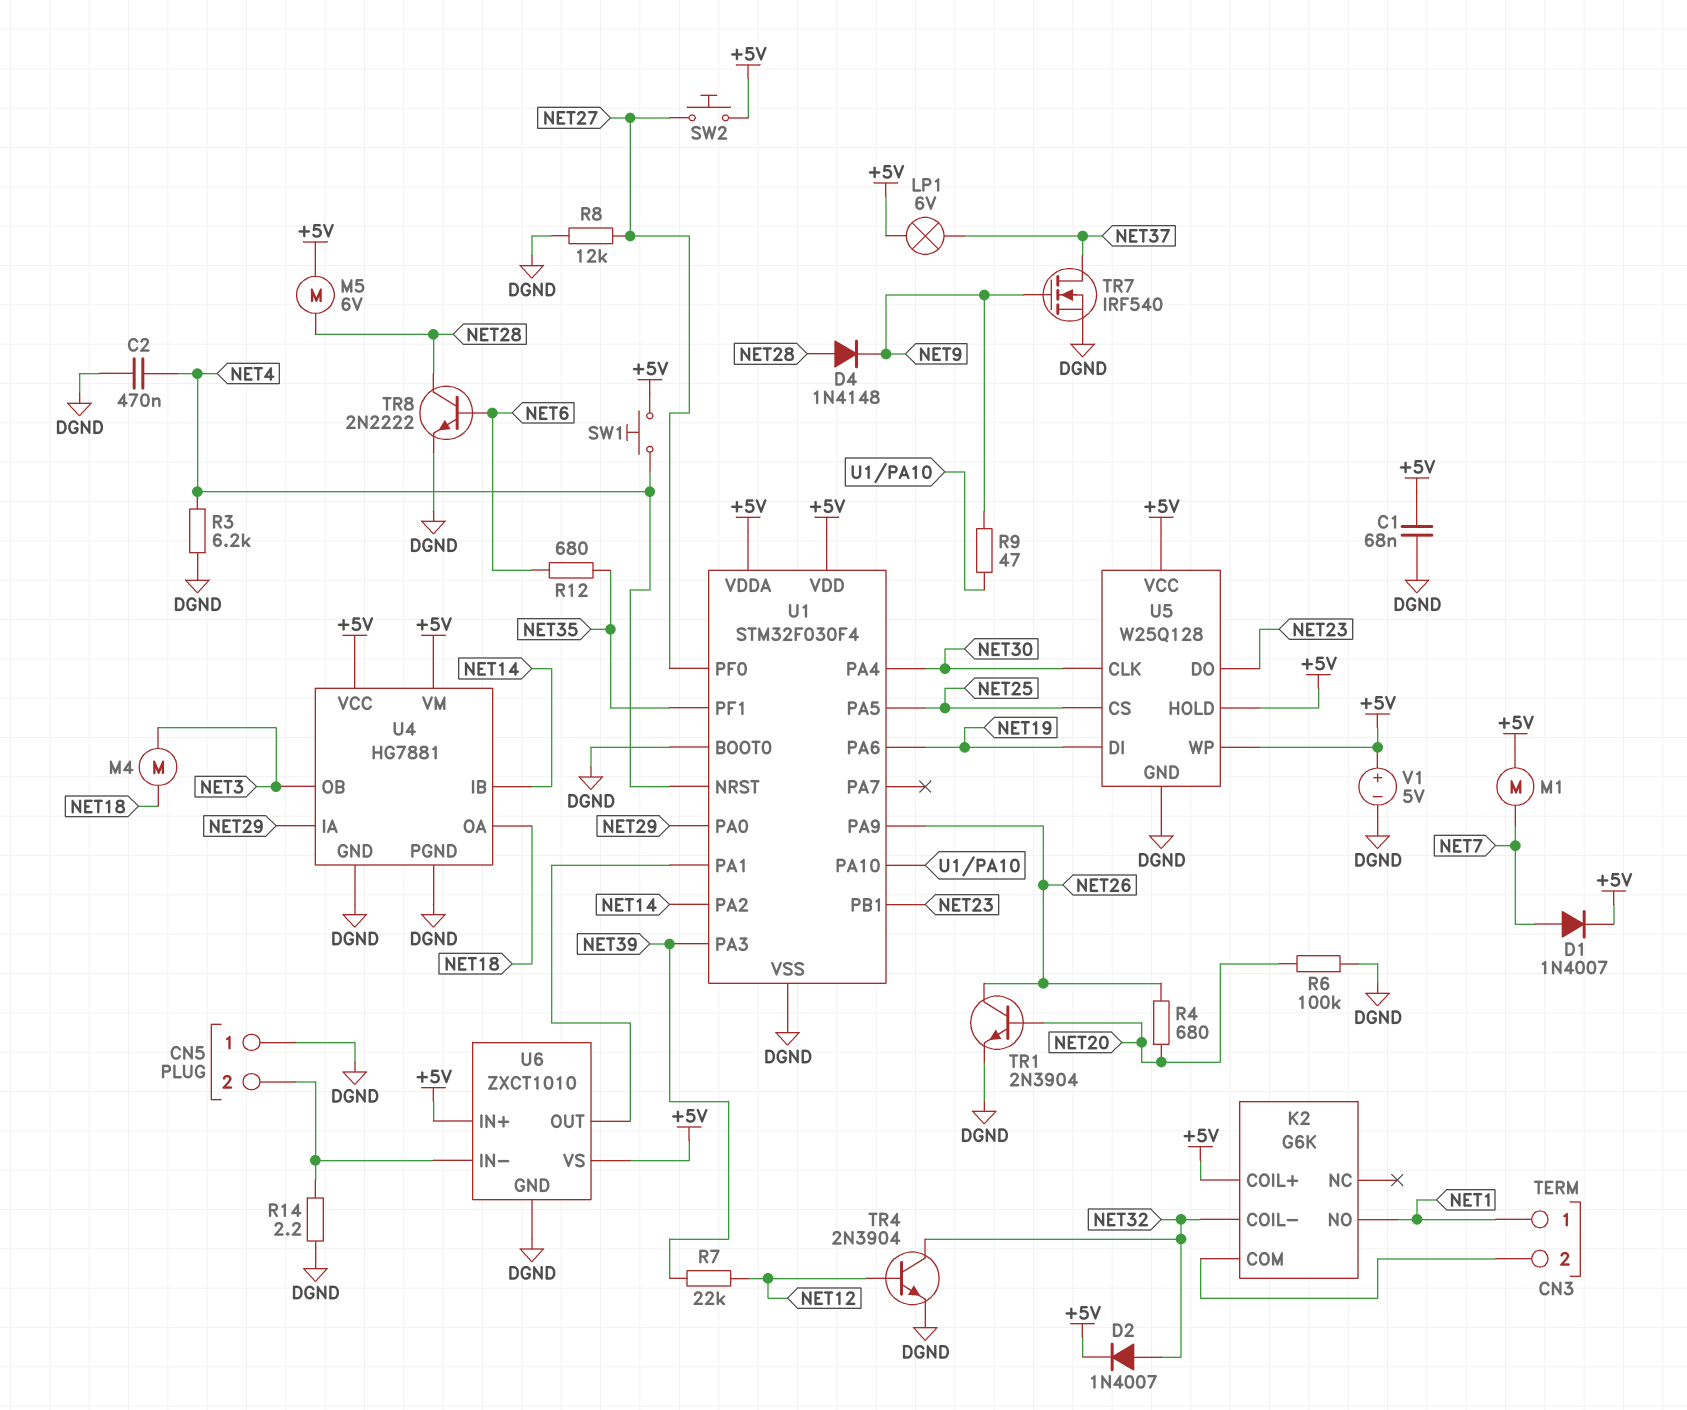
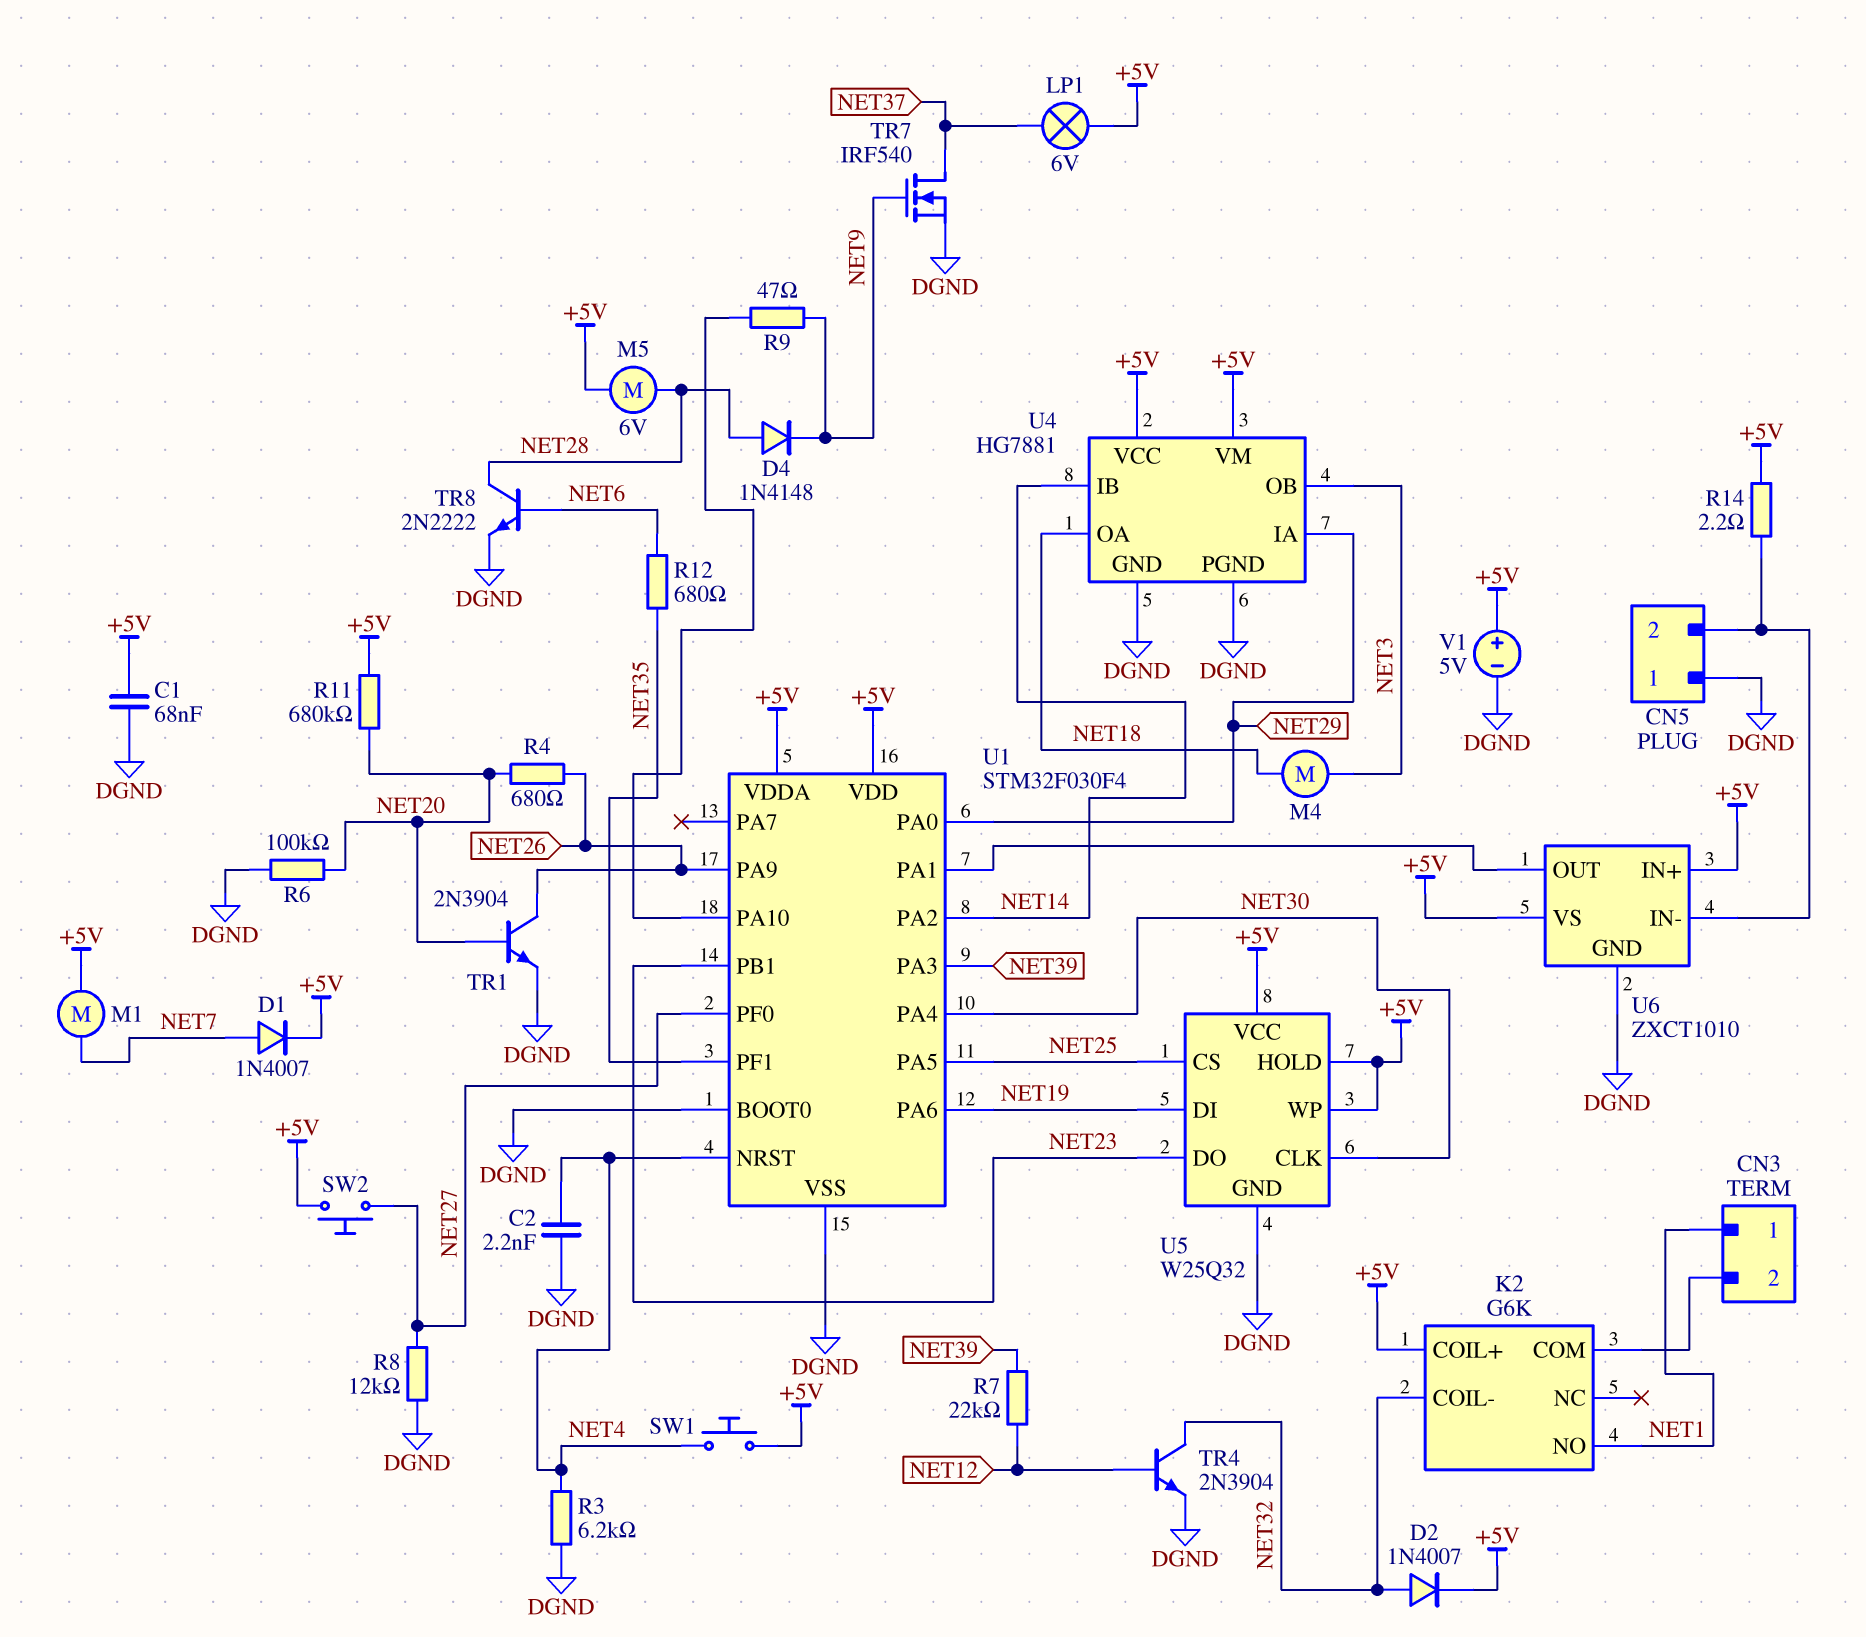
C2: 470nF (DGND, NET4) -> 2.2nF (DGND, NET4)
R11: none -> 680k (+5V, NET20)
R14: 2.2 (CN5/2, DGND) -> 2.2 (+5V, CN5/2)
U5: W25Q128 -> W25Q32

